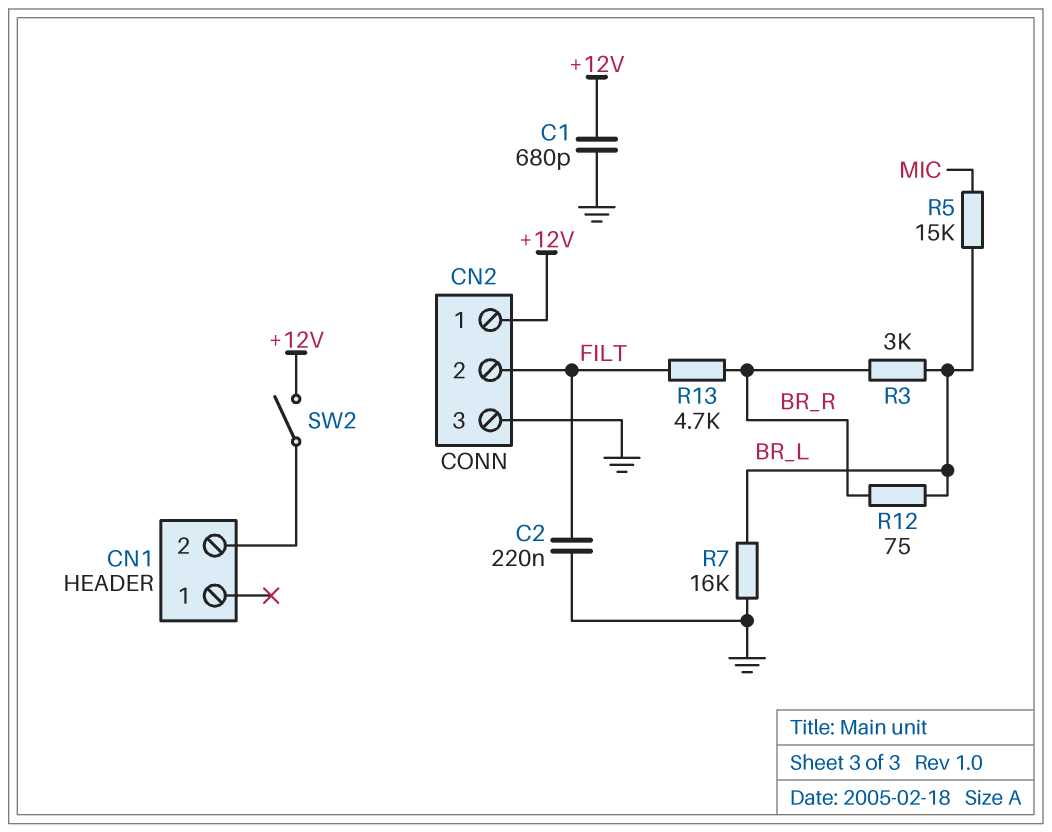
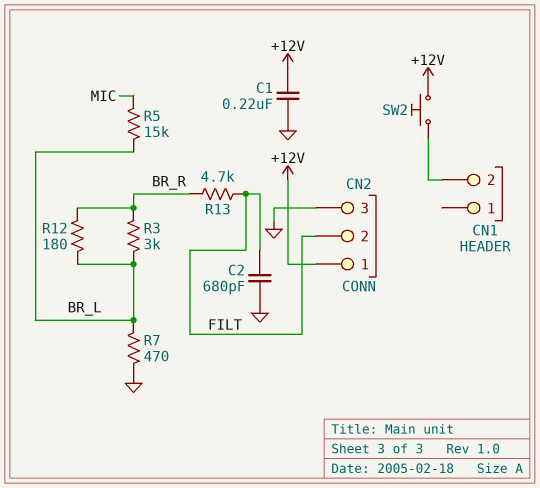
C1: 680pF (+12V, GND) -> 220nF (+12V, GND)
C2: 220nF (FILT, GND) -> 680pF (FILT, GND)
R7: 16k (BR_L, GND) -> 470 (BR_L, GND)
R12: 75 (BR_L, BR_R) -> 180 (BR_L, BR_R)
SW2: switch (+12V, CN1/2) -> button (+12V, CN1/2)

